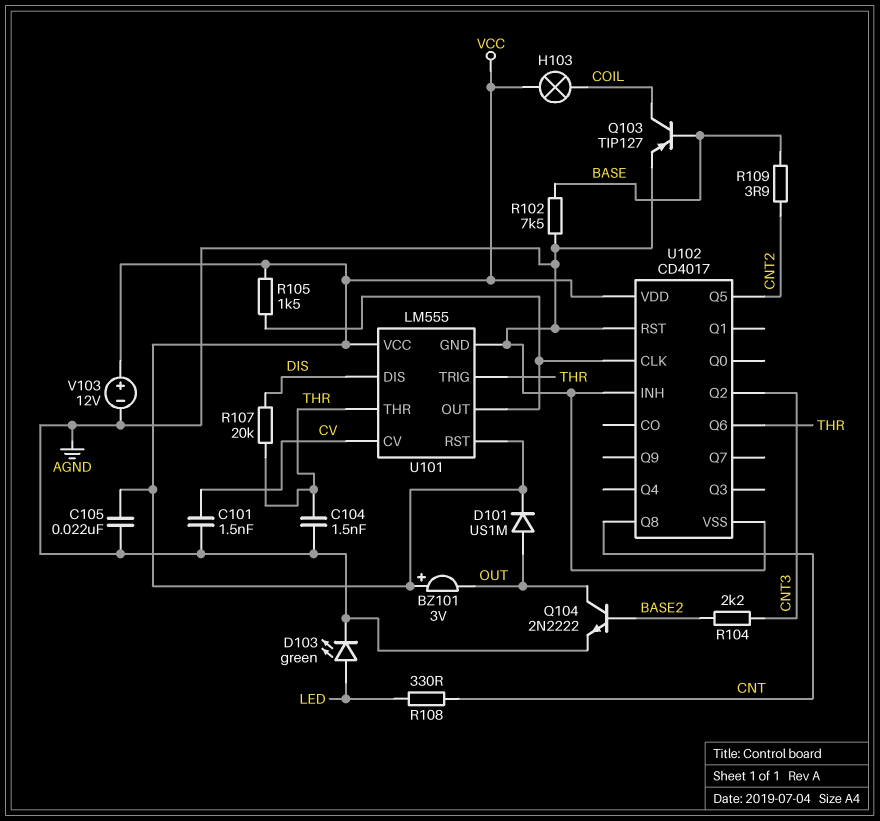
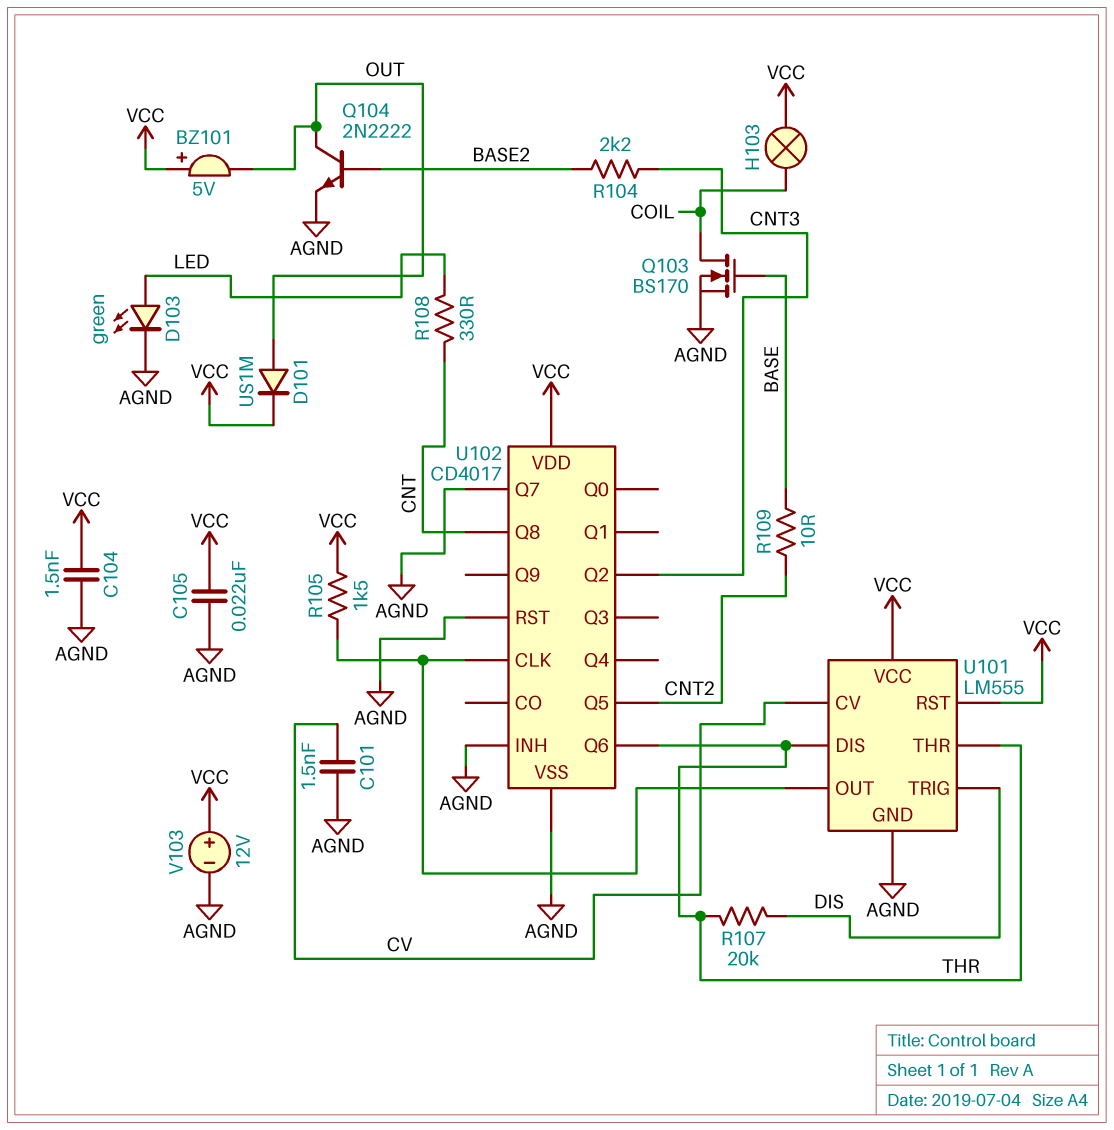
BZ101: buzzer 3V (plus VCC, minus OUT) -> buzzer 5V (plus VCC, minus OUT)
C104: 1.5nF (AGND, THR) -> 1.5nF (AGND, VCC)
Q103: PNP TIP127 (B BASE, C COIL, E AGND) -> NMOS BS170 (G BASE, D COIL, S AGND)
R102: 7.5k (AGND, BASE) -> none
R109: 3.9 (BASE, CNT2) -> 10 (BASE, CNT2)
U101 pin DIS: DIS -> THR
U101 pin TRIG: THR -> DIS
U102 pin Q7: none -> AGND

